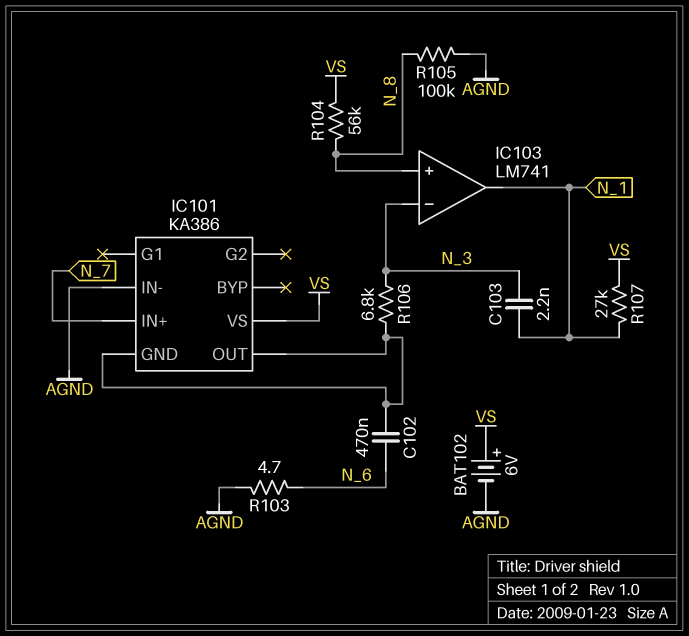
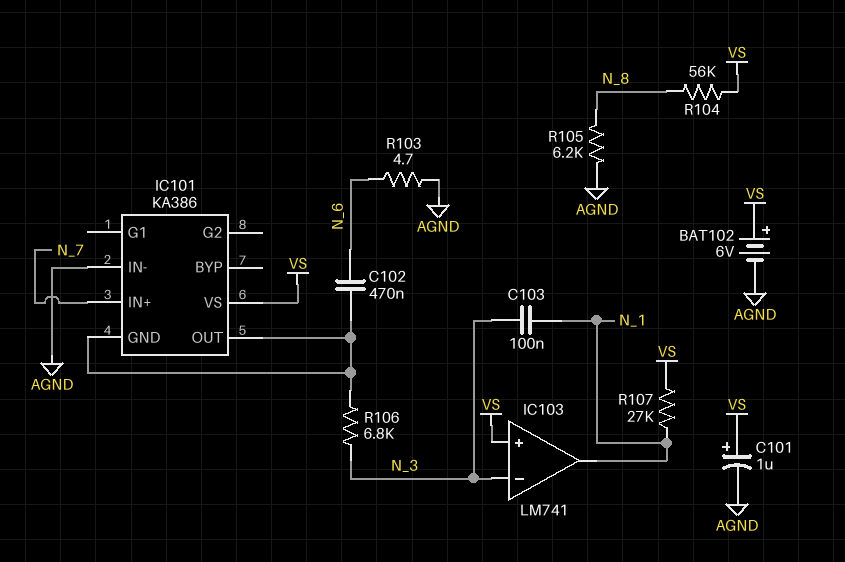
C101: none -> 1uF (plus VS, minus AGND)
C103: 2.2nF (N_1, N_3) -> 100nF (N_1, N_3)
IC103 pin in+: N_8 -> VS
R105: 100k (AGND, N_8) -> 6.2k (AGND, N_8)

